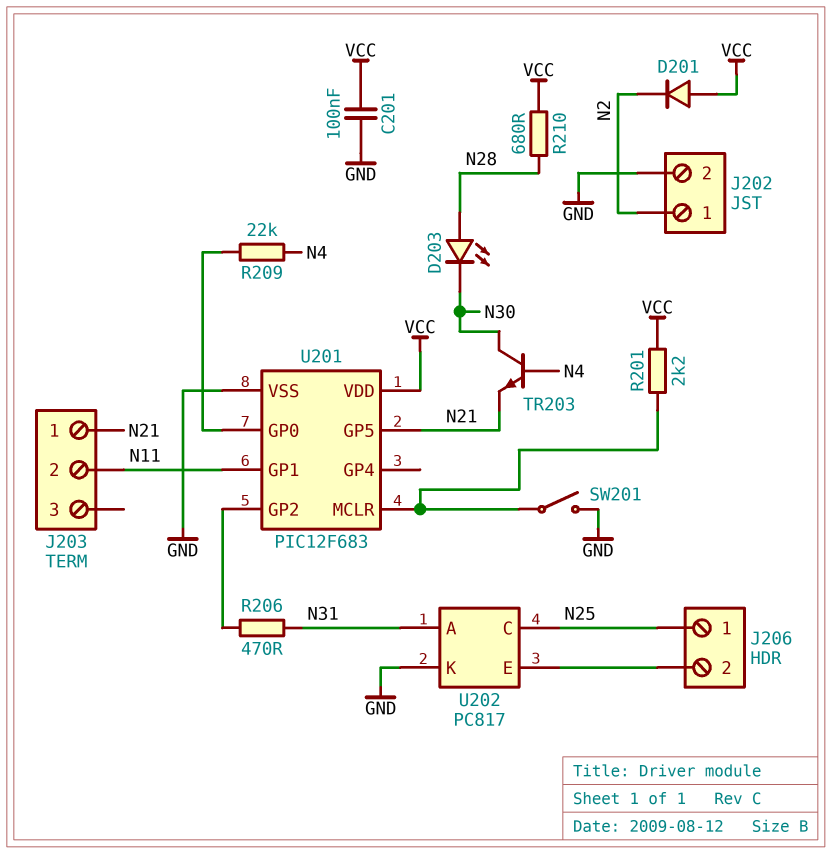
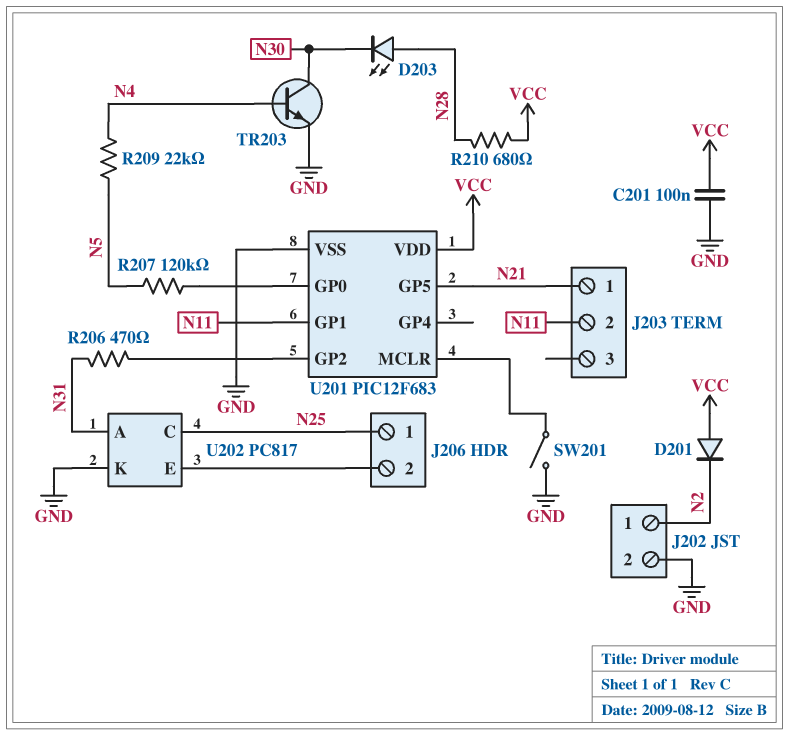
R201: 2.2k (U201/MCLR, VCC) -> none
R207: none -> 120k (N5, U201/GP0)
R209: 22k (N4, U201/GP0) -> 22k (N4, N5)
TR203: NPN (B N4, C N30, E N21) -> NPN (B N4, C N30, E GND)

